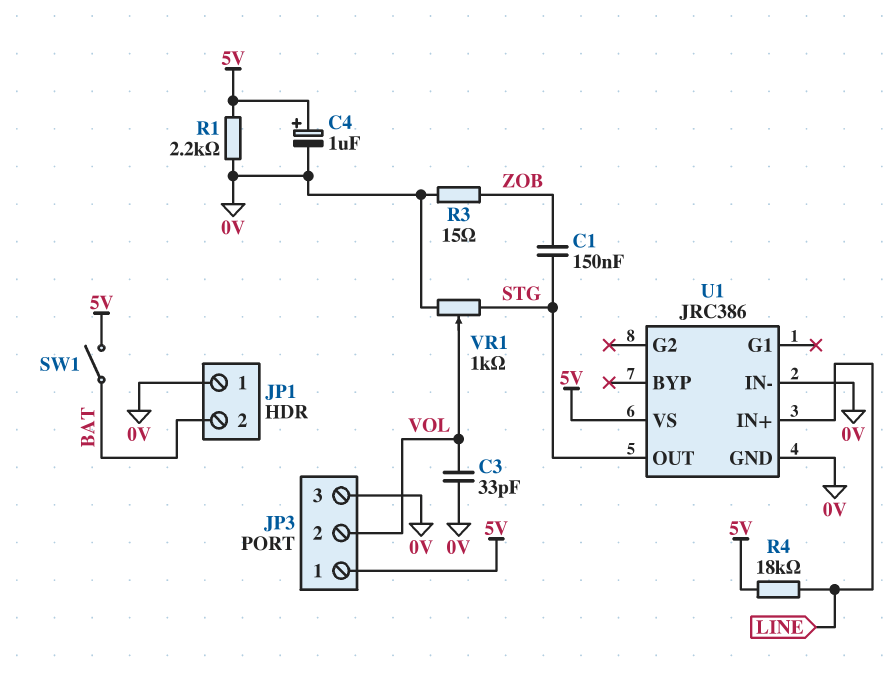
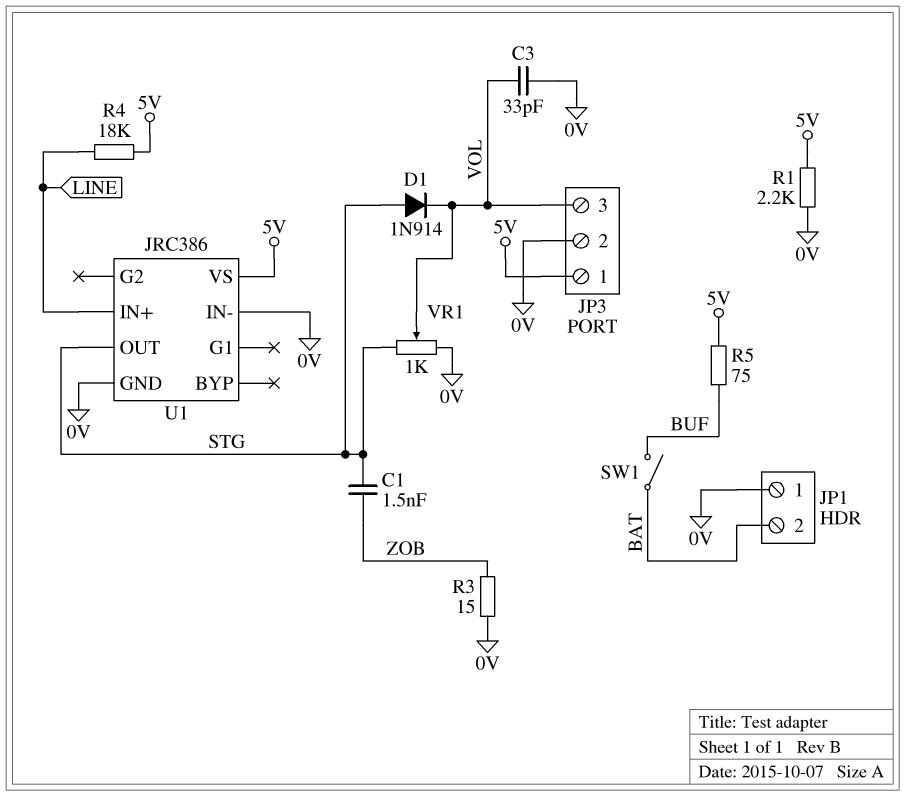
C1: 150nF (STG, ZOB) -> 1.5nF (STG, ZOB)
C4: 1uF (plus 5V, minus 0V) -> none
D1: none -> diode 1N914 (A STG, K VOL)
JP3 pin 2: VOL -> 0V
JP3 pin 3: 0V -> VOL
R5: none -> 75 (5V, BUF)
SW1: switch (5V, BAT) -> switch (BAT, BUF)

